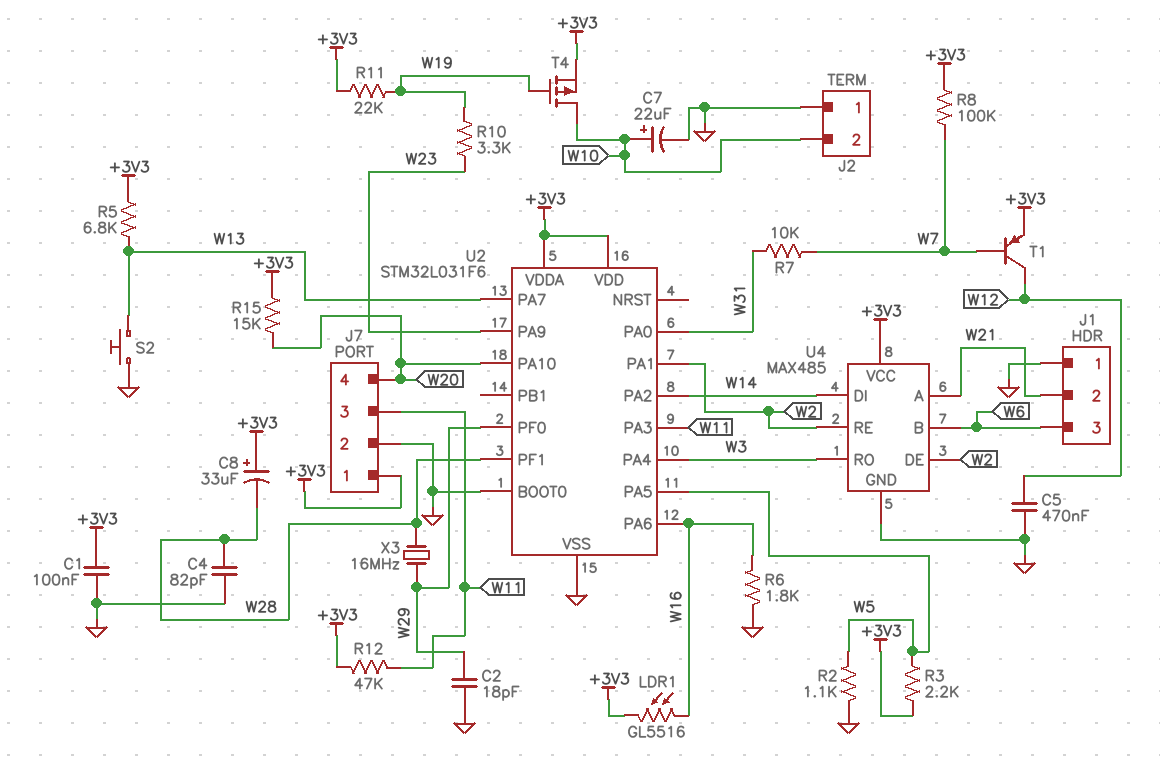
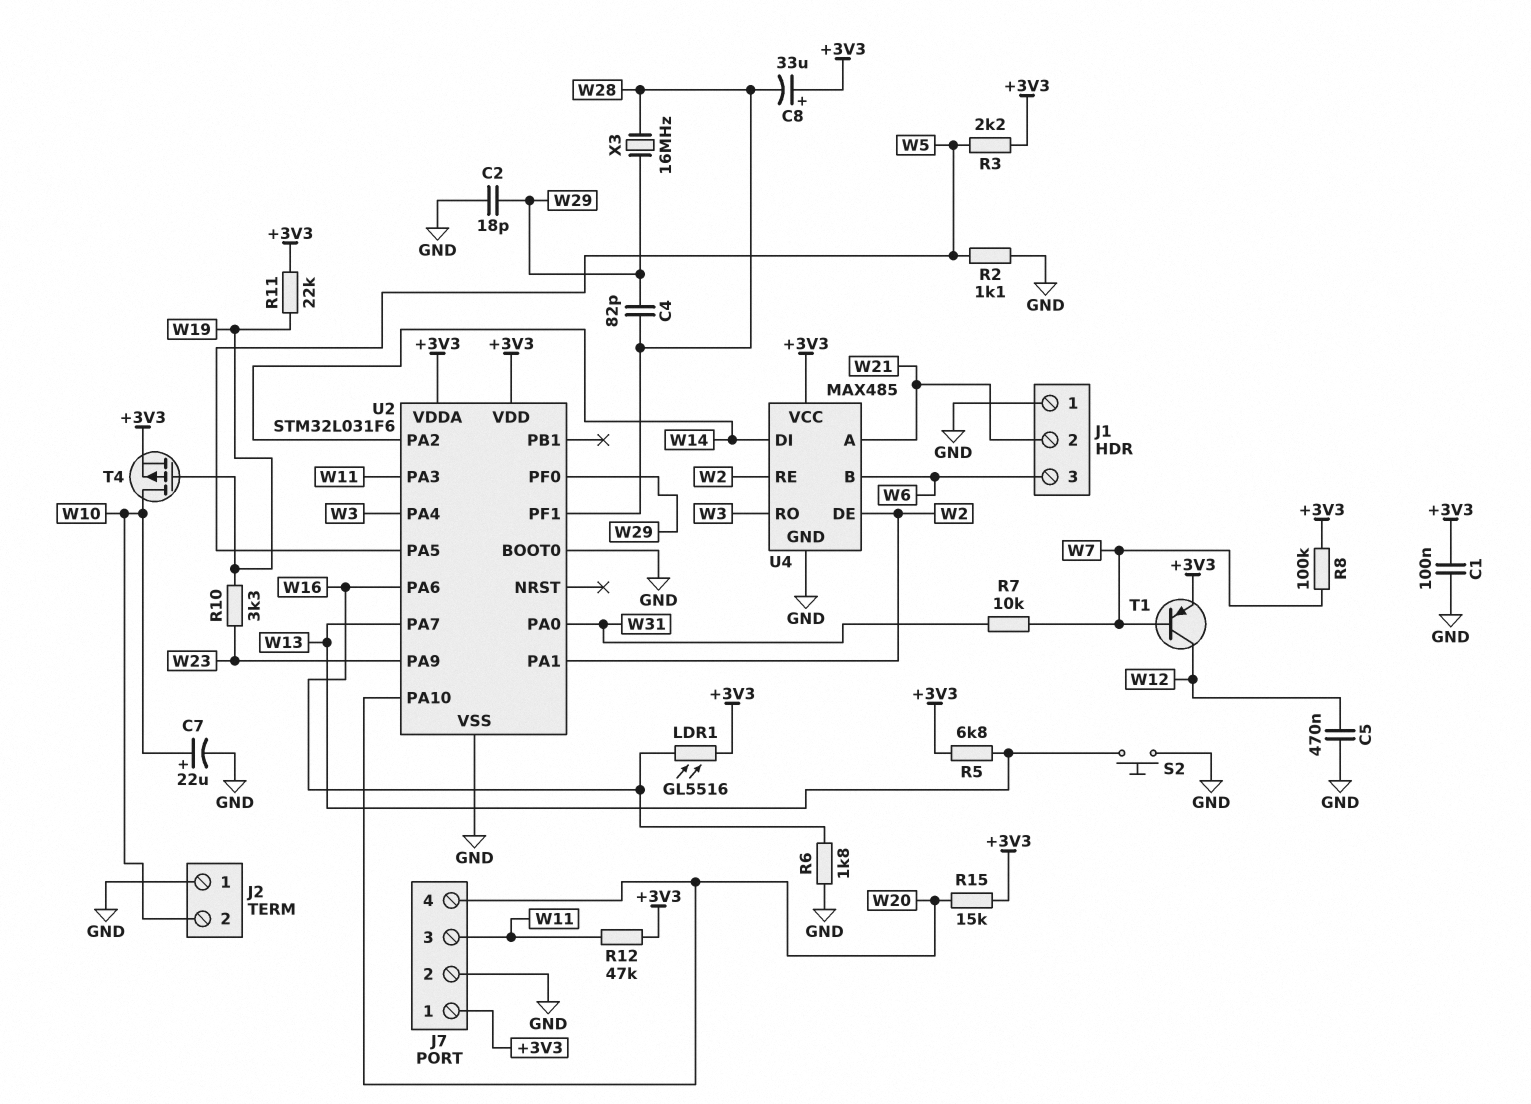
C4: 82pF (GND, W28) -> 82pF (W28, W29)

